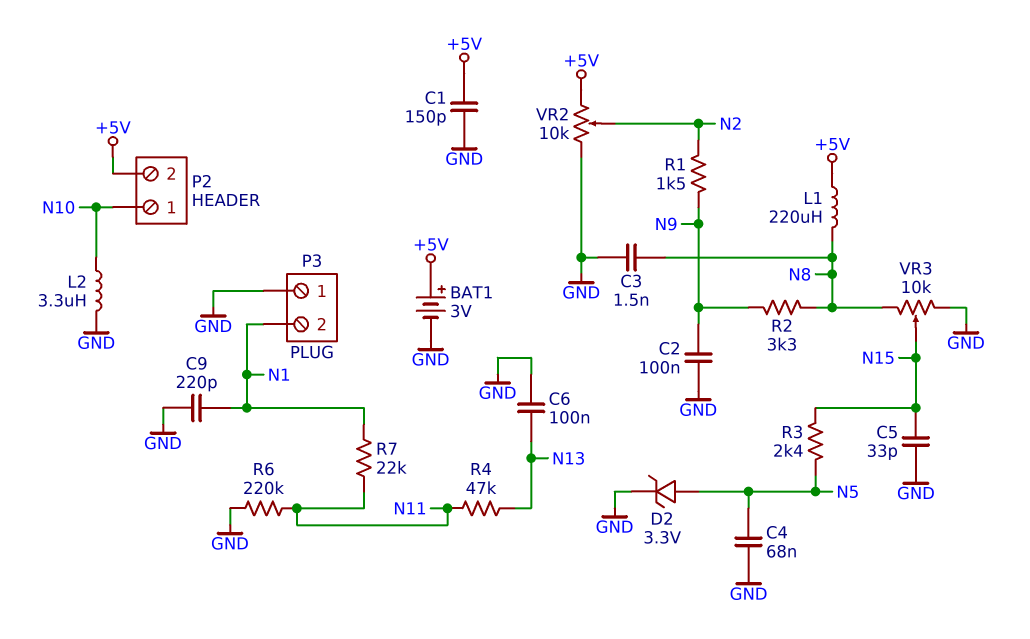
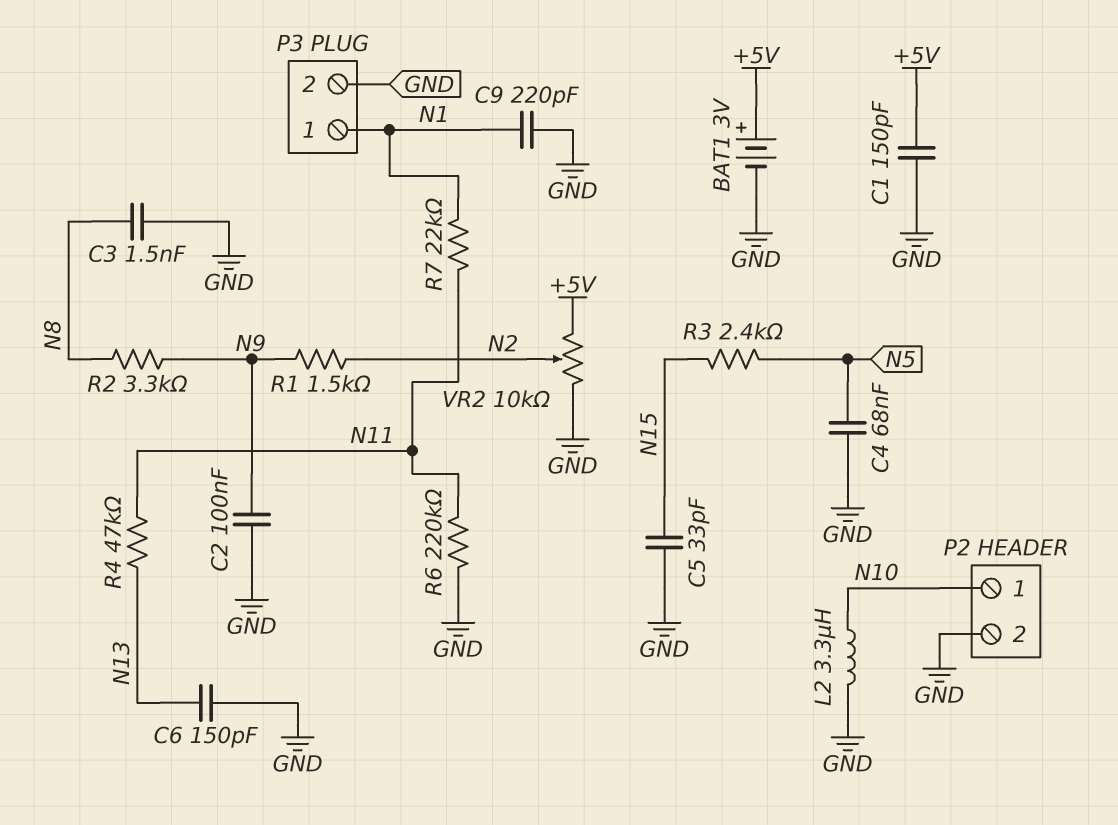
C6: 100nF (GND, N13) -> 150pF (GND, N13)
D2: zener 3.3V (A N5, K GND) -> none
L1: 220uH (+5V, N8) -> none
P2 pin 2: +5V -> GND
P3 pin 1: GND -> N1
P3 pin 2: N1 -> GND
VR3: 10k (GND, N8, wiper N15) -> none

